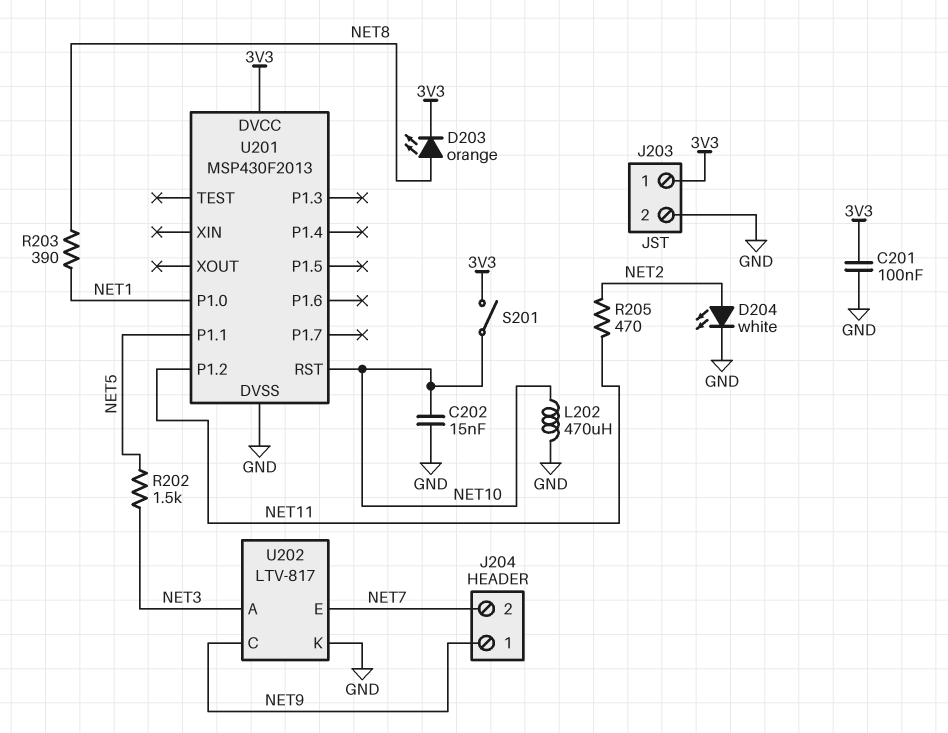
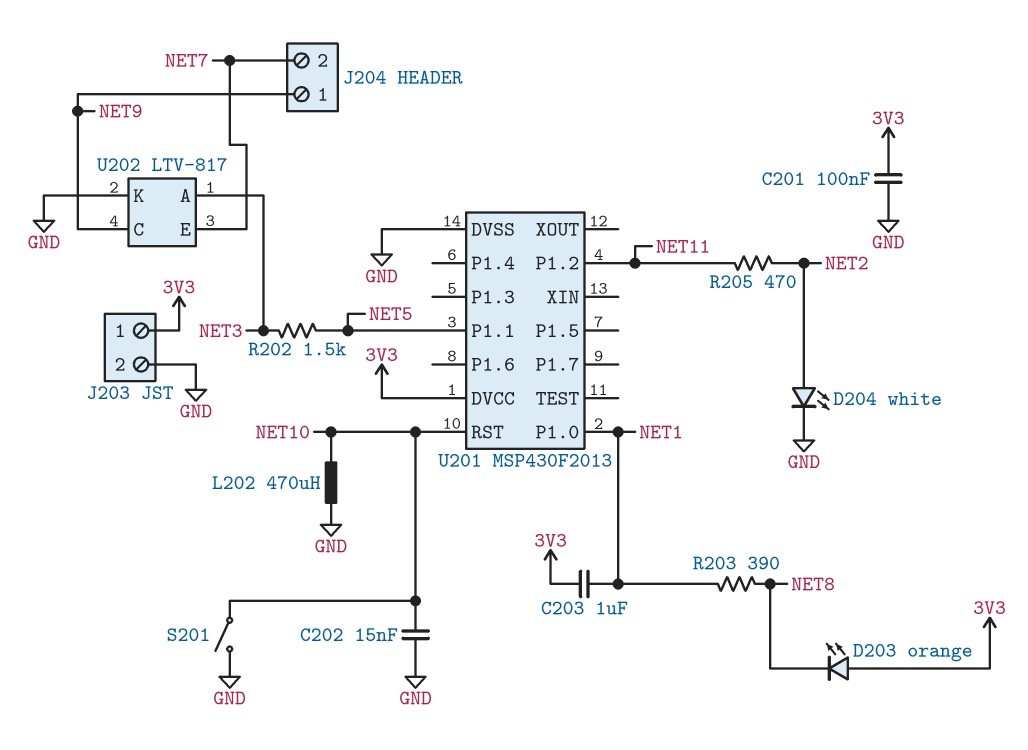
C203: none -> 1uF (3V3, NET1)
D203: LED orange (A NET8, K 3V3) -> LED orange (A 3V3, K NET8)
S201: switch (3V3, NET10) -> switch (GND, NET10)

